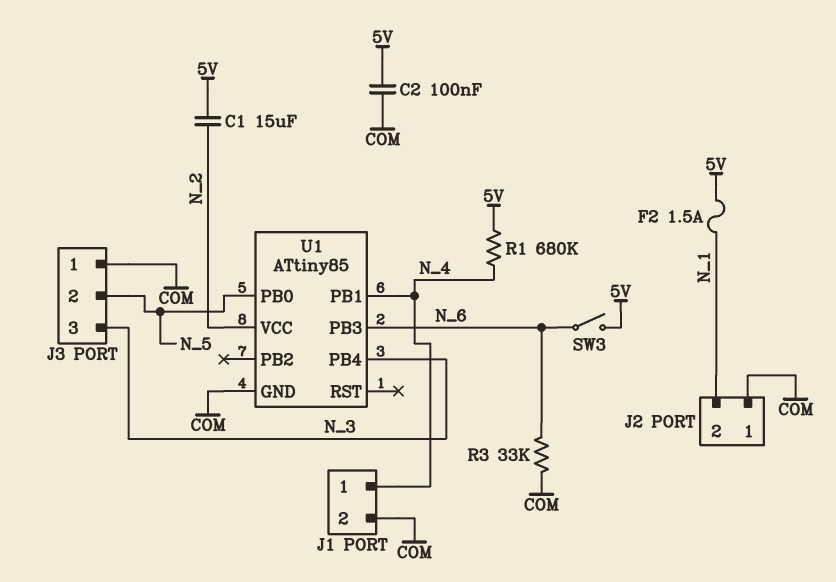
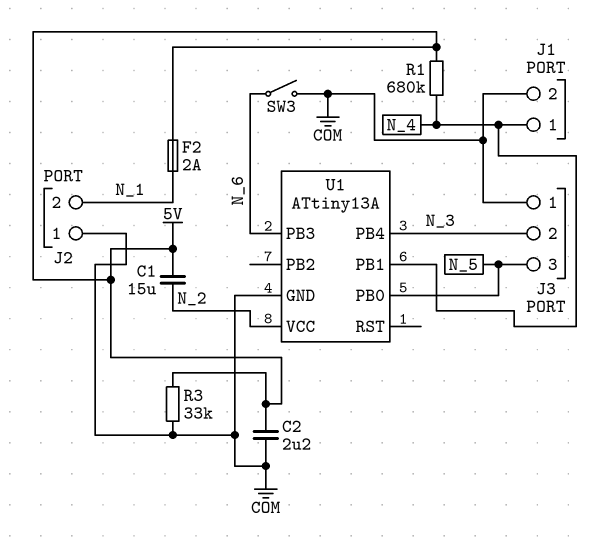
C2: 100nF (5V, COM) -> 2.2uF (5V, COM)
F2: 1.5A (5V, N_1) -> 2A (5V, N_1)
J3 pin 2: N_5 -> N_3
J3 pin 3: N_3 -> N_5
R3: 33k (COM, N_6) -> 33k (5V, COM)
SW3: switch (5V, N_6) -> switch (COM, N_6)
U1: ATtiny85 -> ATtiny13A

